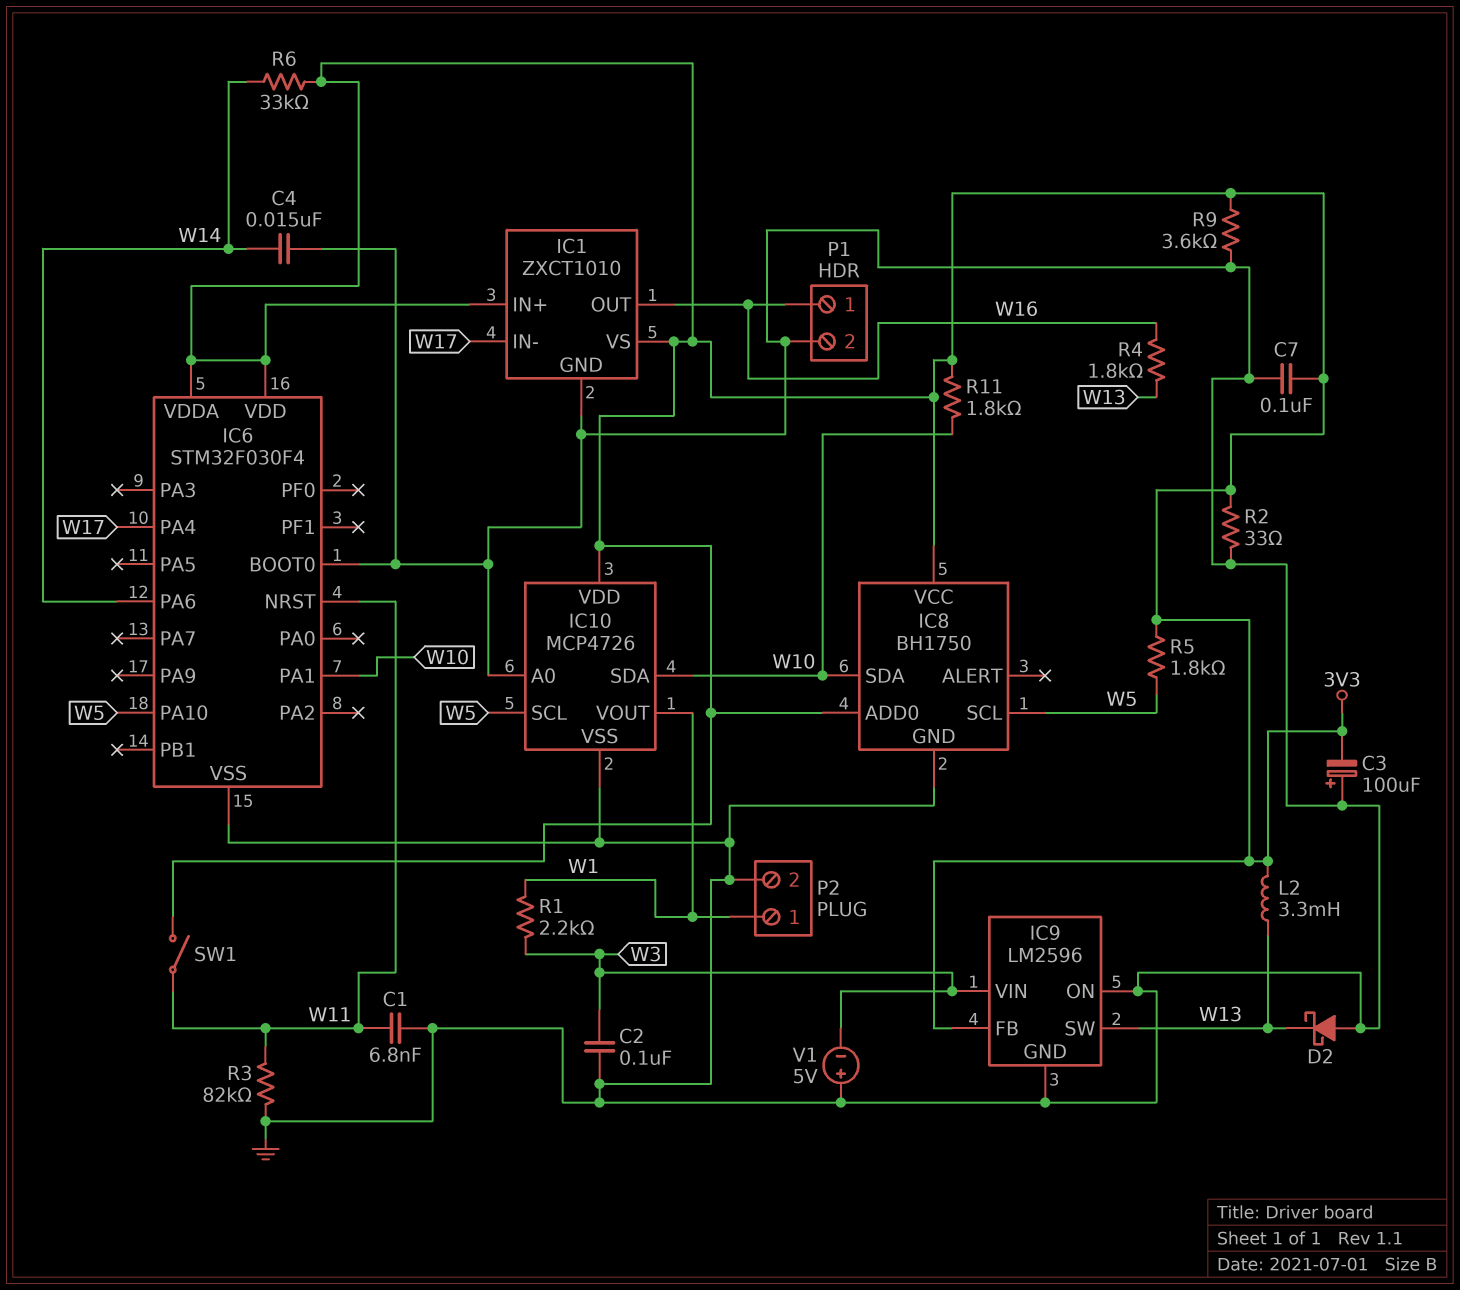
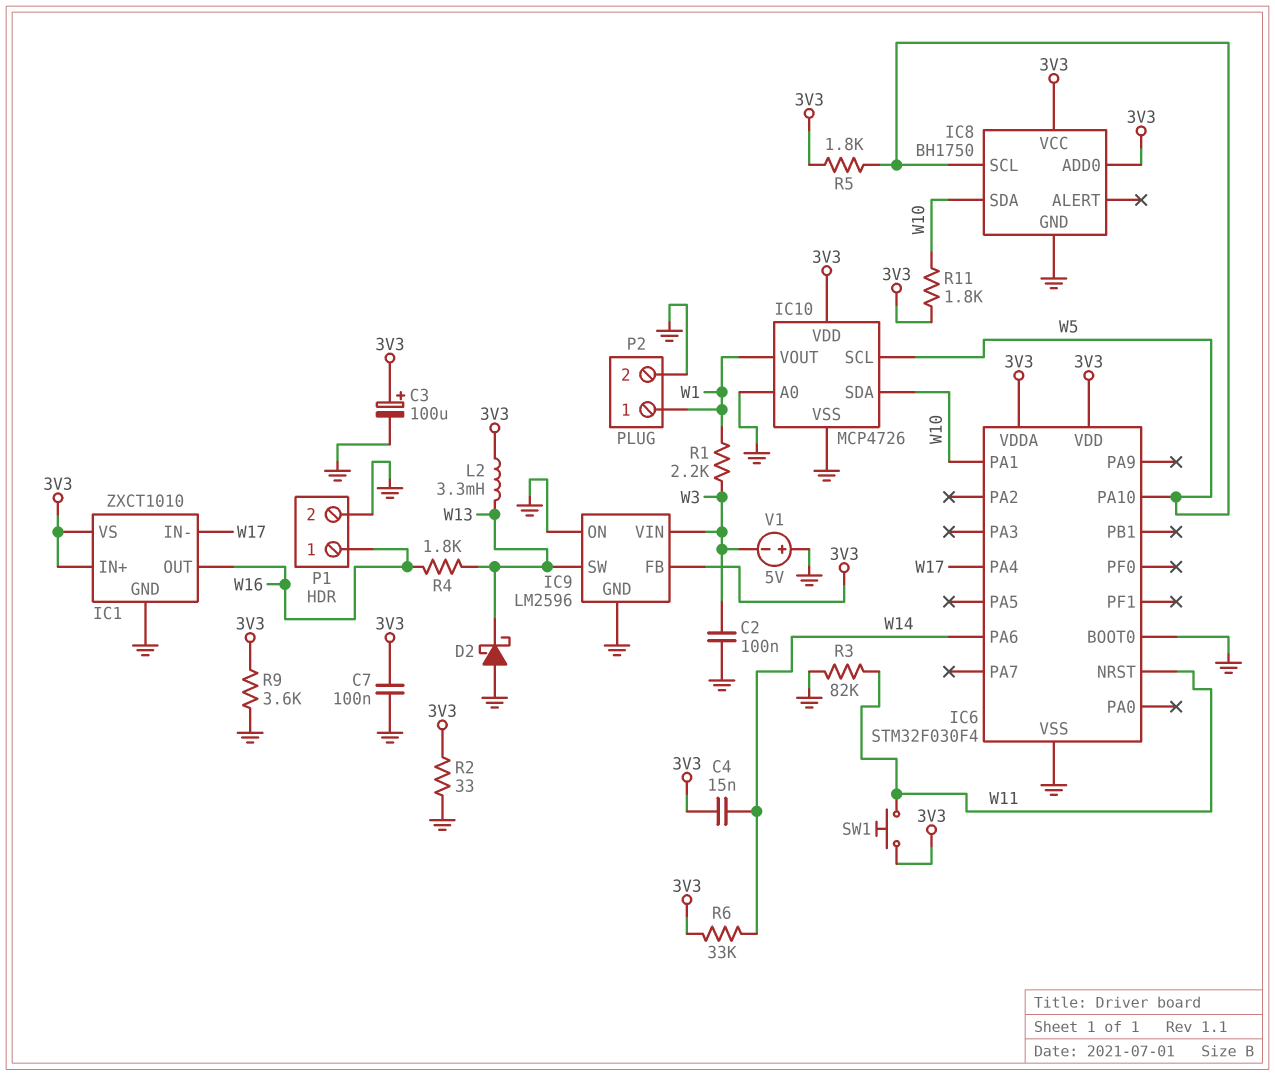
C1: 6.8nF (GND, W11) -> none
C3: 100uF (plus GND, minus 3V3) -> 100uF (plus 3V3, minus GND)
C4: 15nF (GND, W14) -> 15nF (3V3, W14)
SW1: switch (3V3, W11) -> button (3V3, W11)

